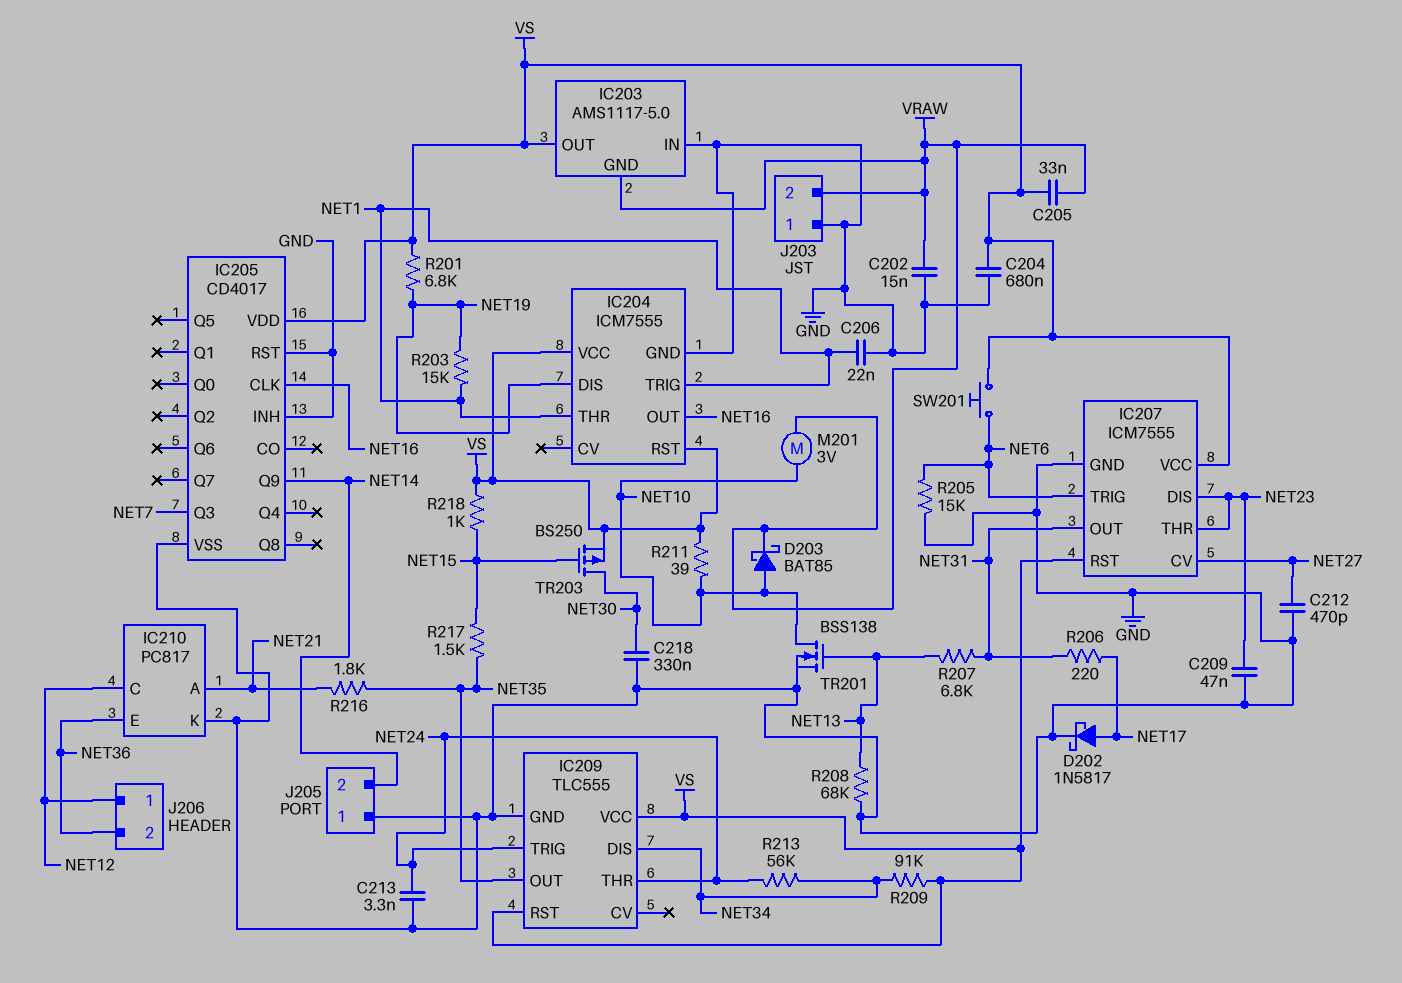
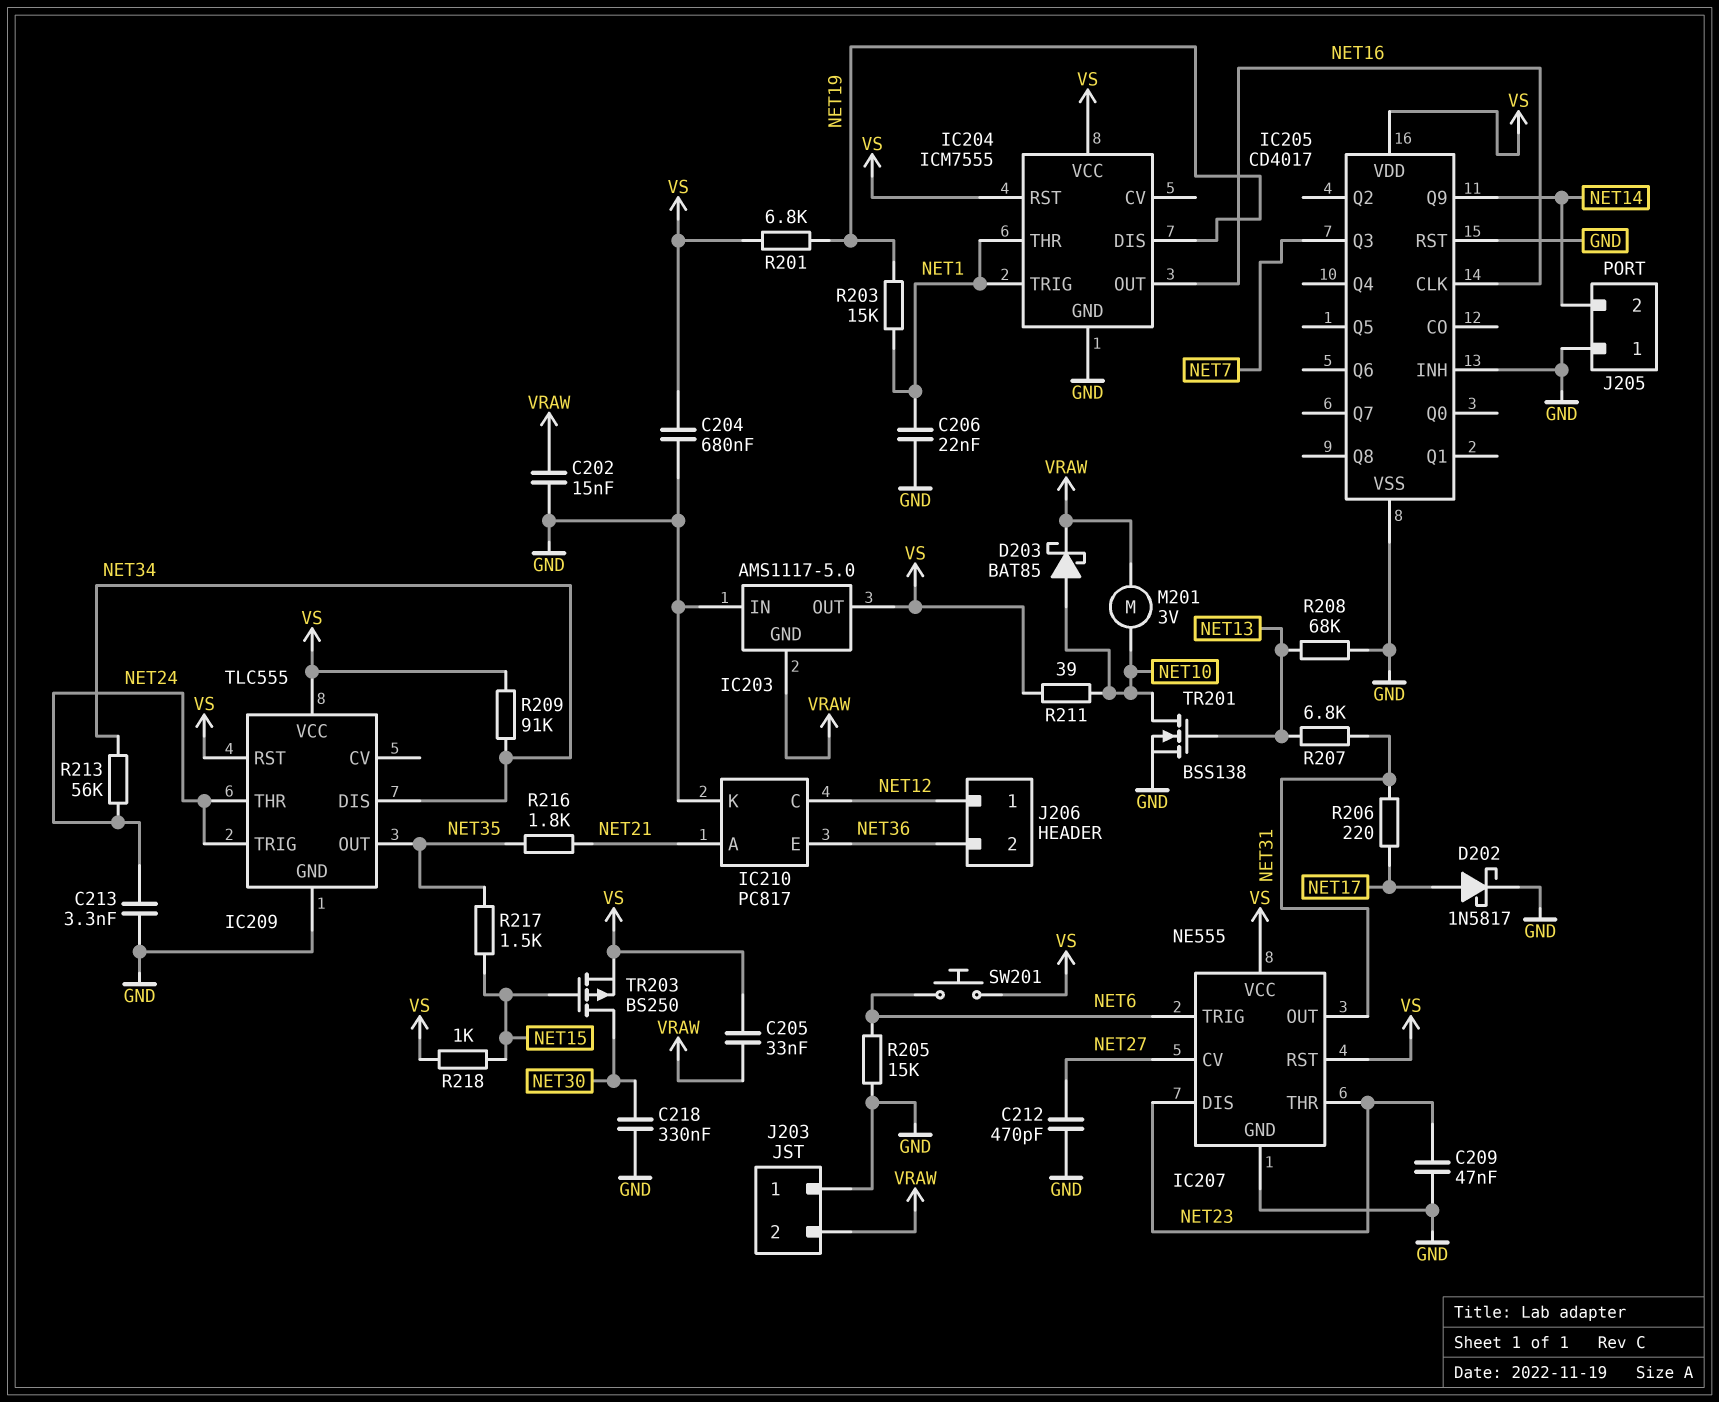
IC207: ICM7555 -> NE555

